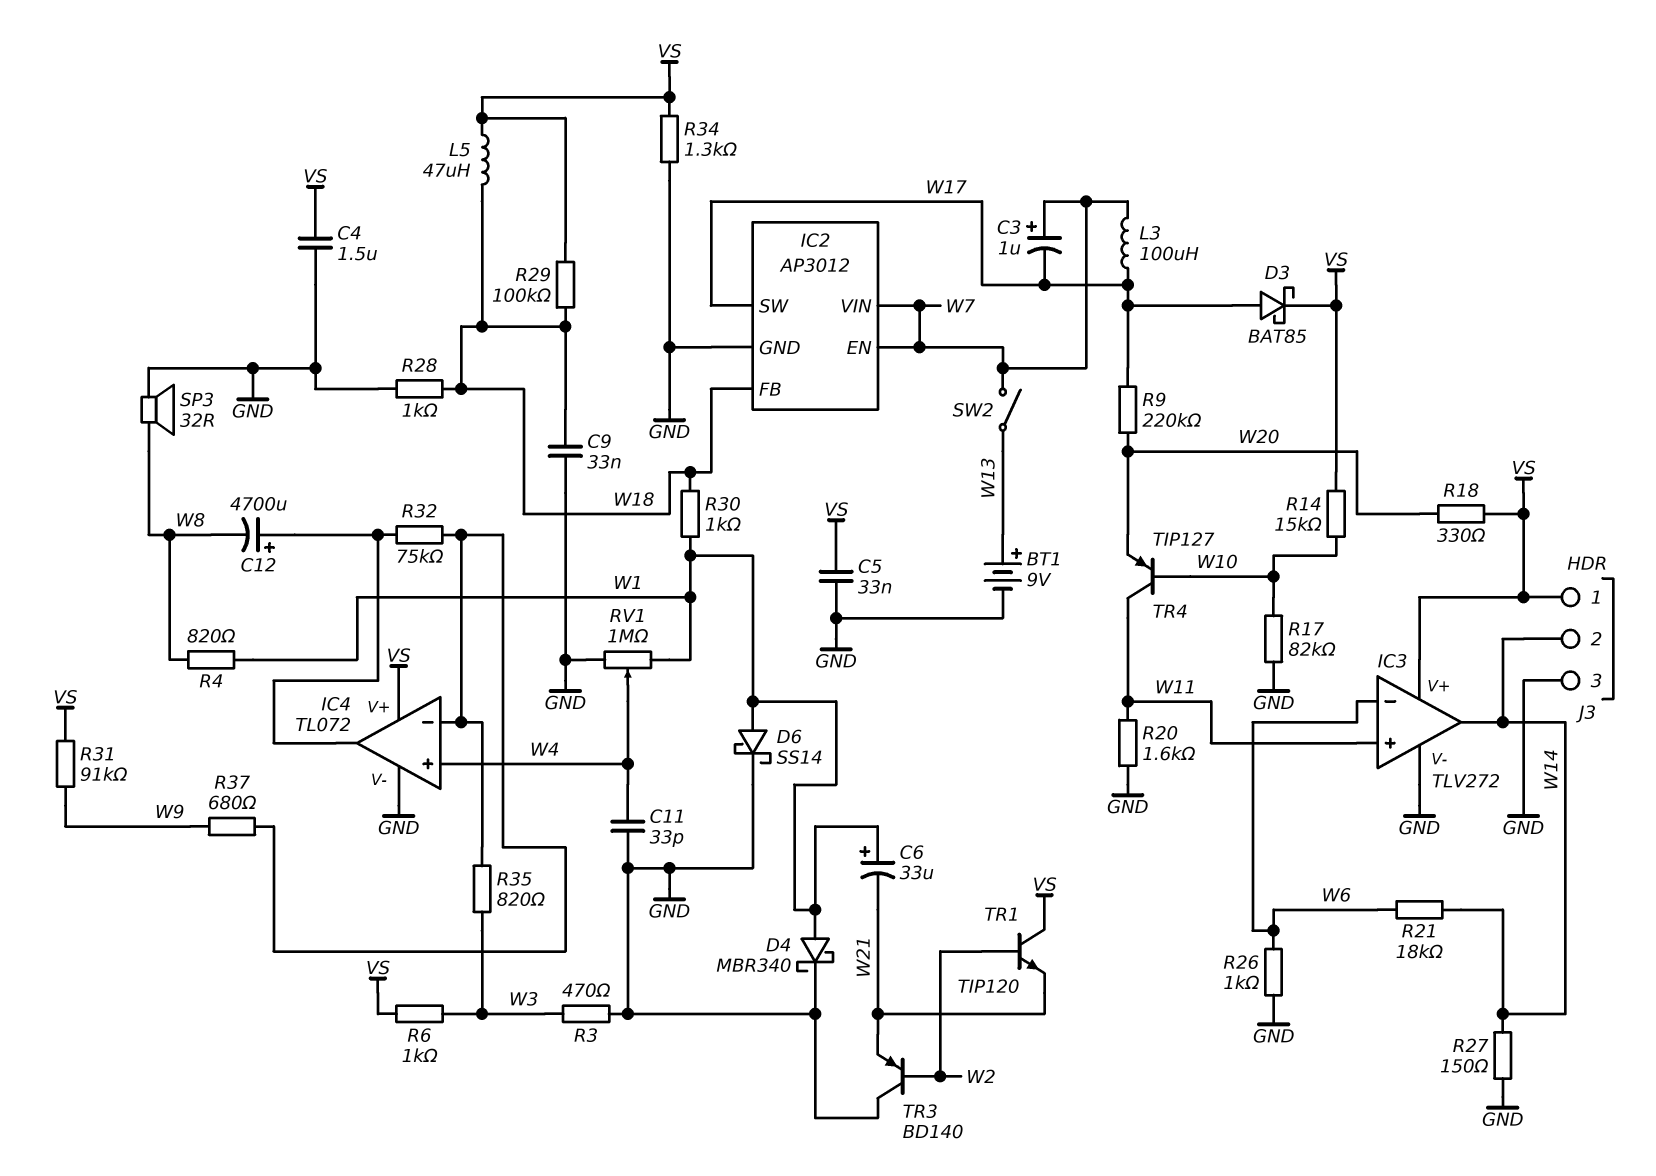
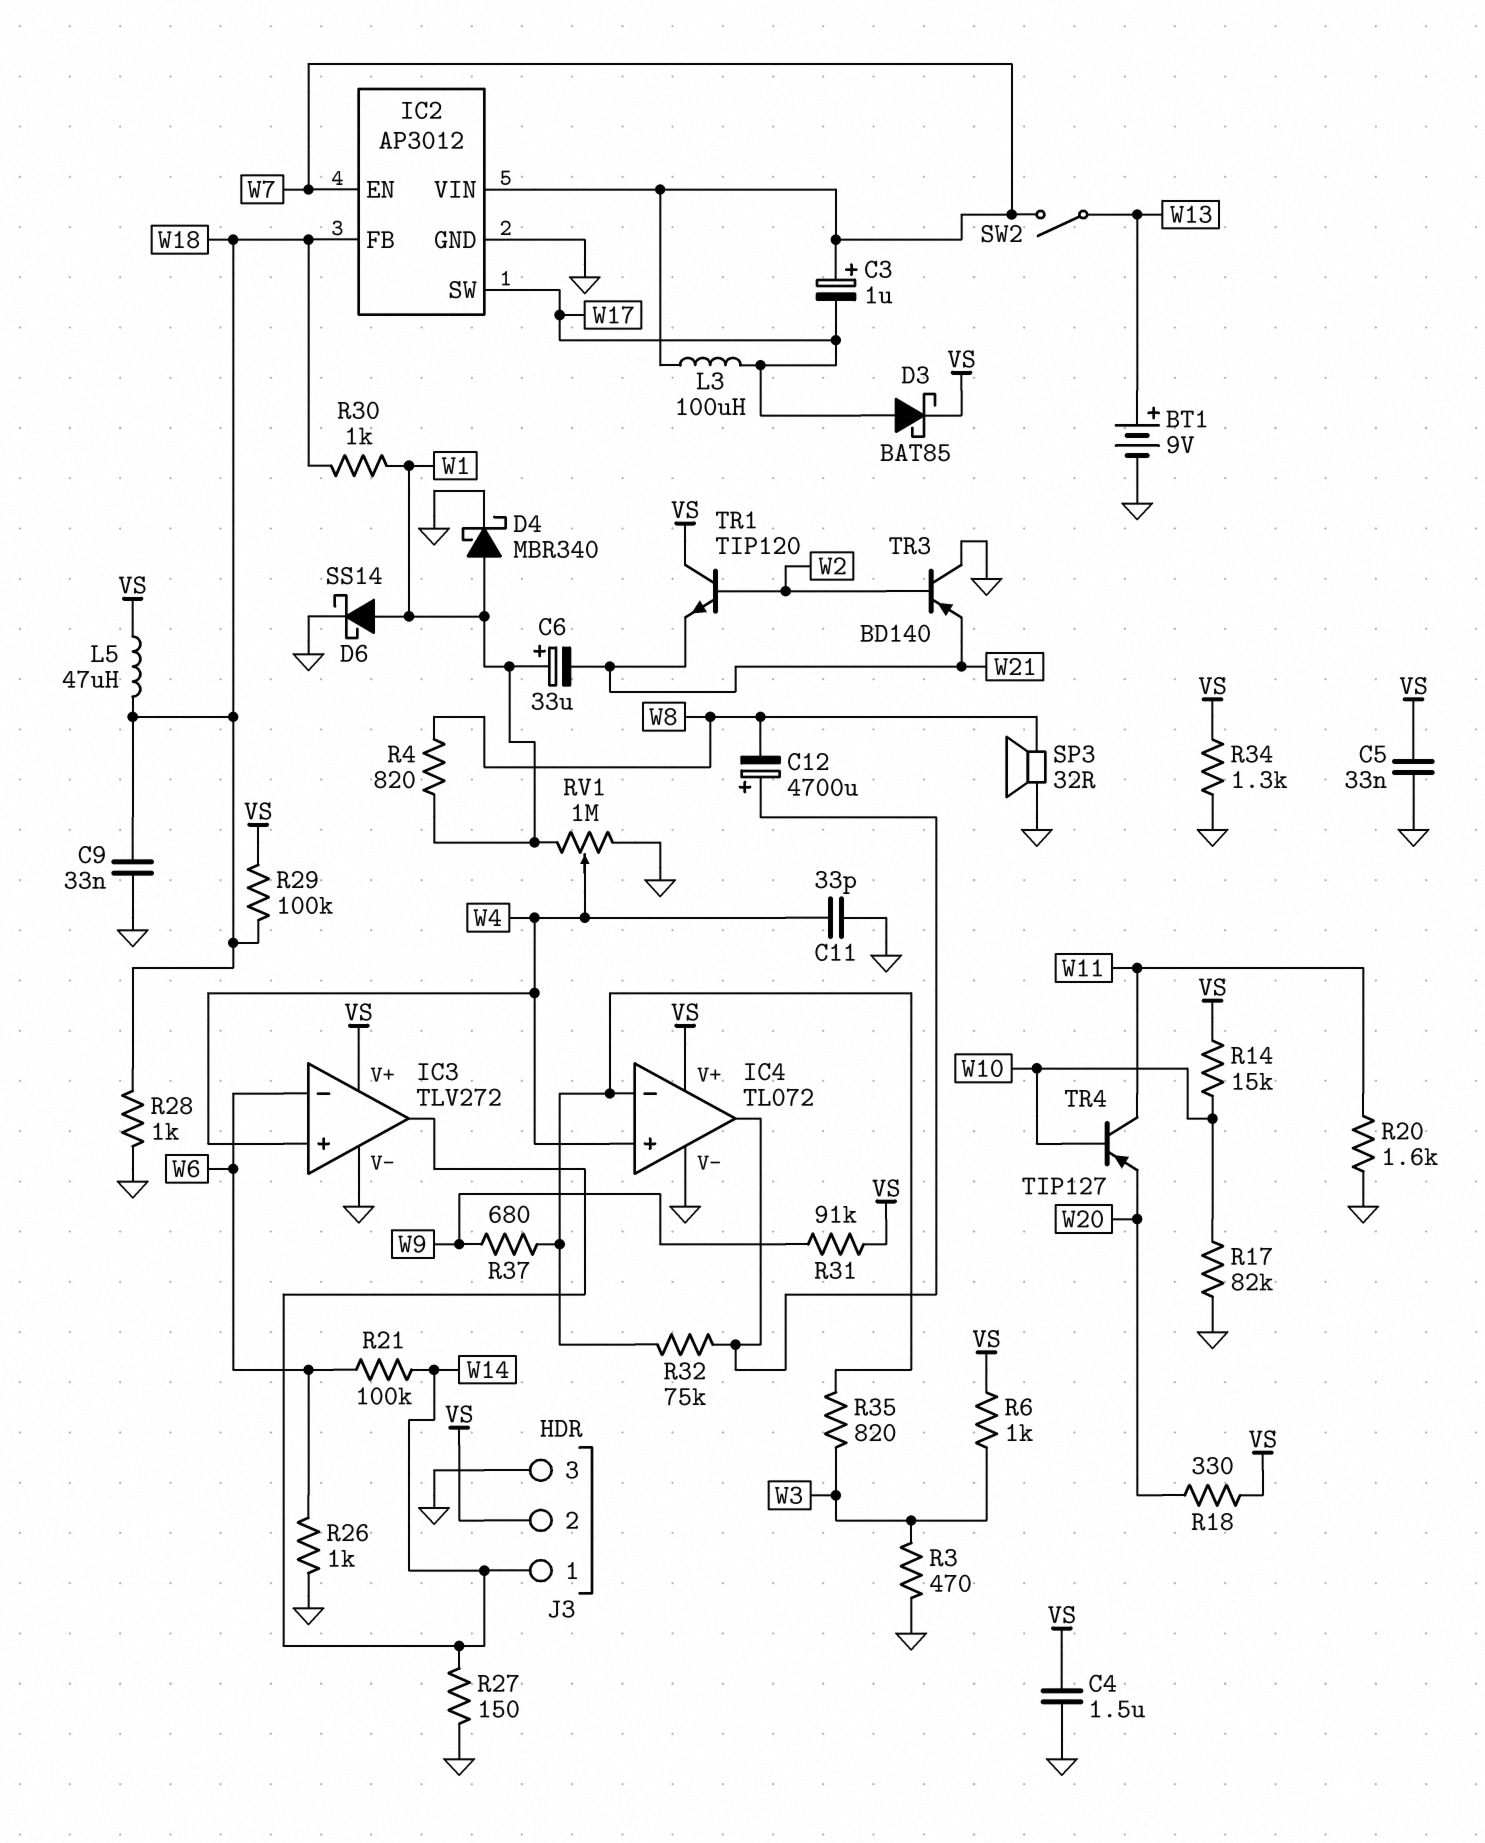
IC3 pin in+: W11 -> W4
J3 pin 1: VS -> W14
J3 pin 2: W14 -> VS
R9: 220k (W17, W20) -> none
R21: 18k (W6, W14) -> 100k (W6, W14)

